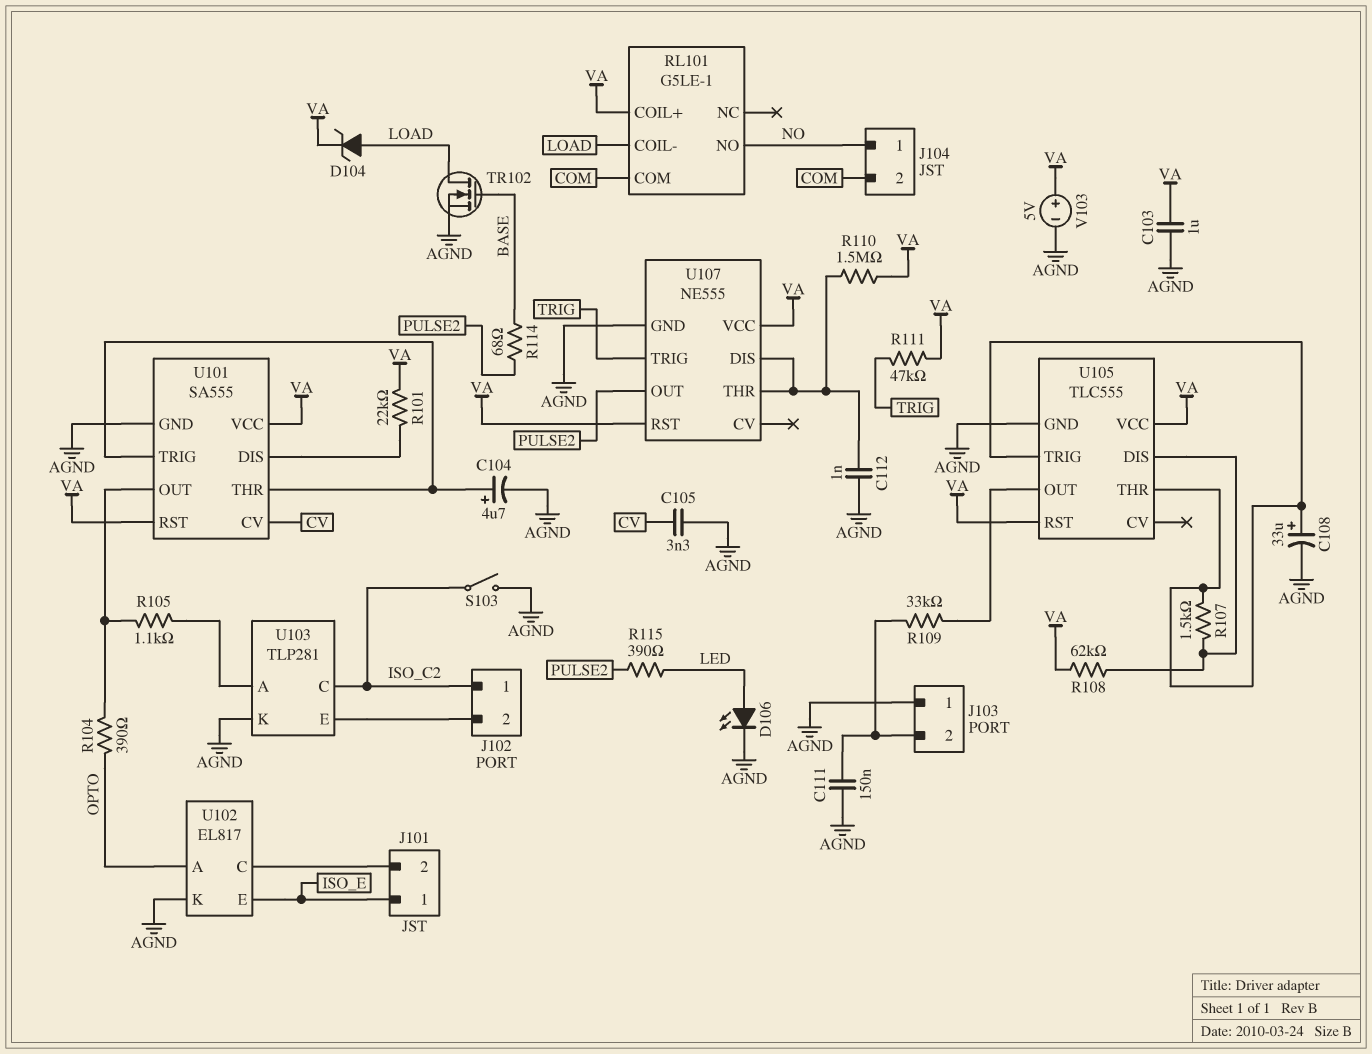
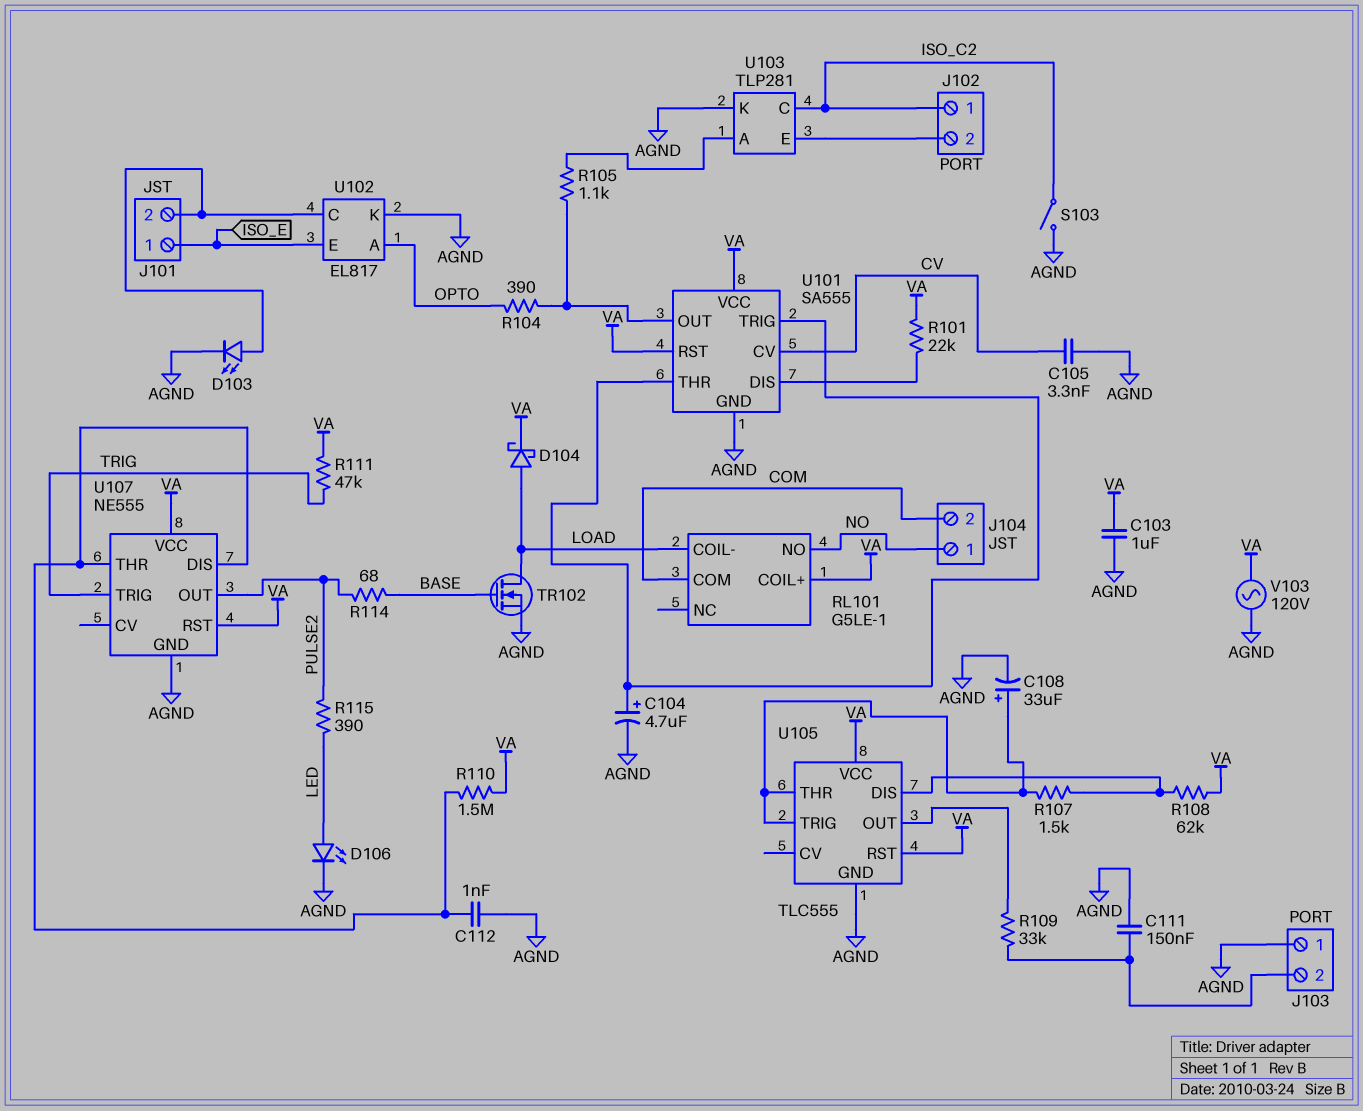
D103: none -> LED (A J101/2, K AGND)
D104: zener (A LOAD, K VA) -> schottky (A LOAD, K VA)
V103: 5V (plus VA, minus AGND) -> AC 120V (AGND, VA)

